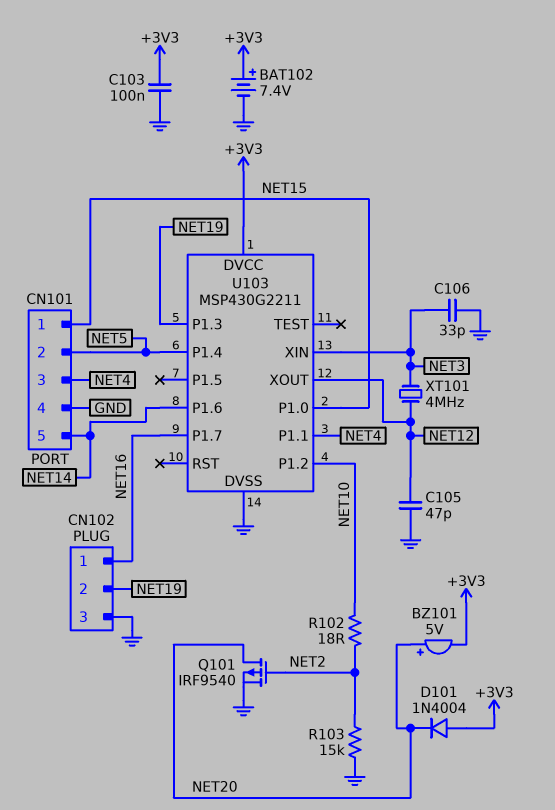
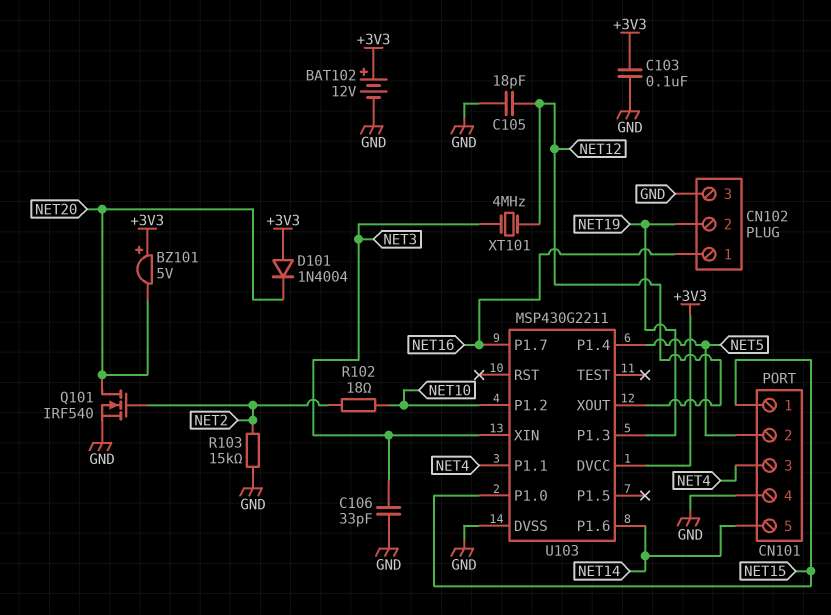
BAT102: 7.4V (plus +3V3, minus GND) -> 12V (plus +3V3, minus GND)
BZ101: buzzer 5V (plus NET20, minus +3V3) -> buzzer 5V (plus +3V3, minus NET20)
C105: 47pF (GND, NET12) -> 18pF (GND, NET12)
Q101: PMOS IRF9540 (G NET2, D NET20, S GND) -> NMOS IRF540 (G NET2, D NET20, S GND)

